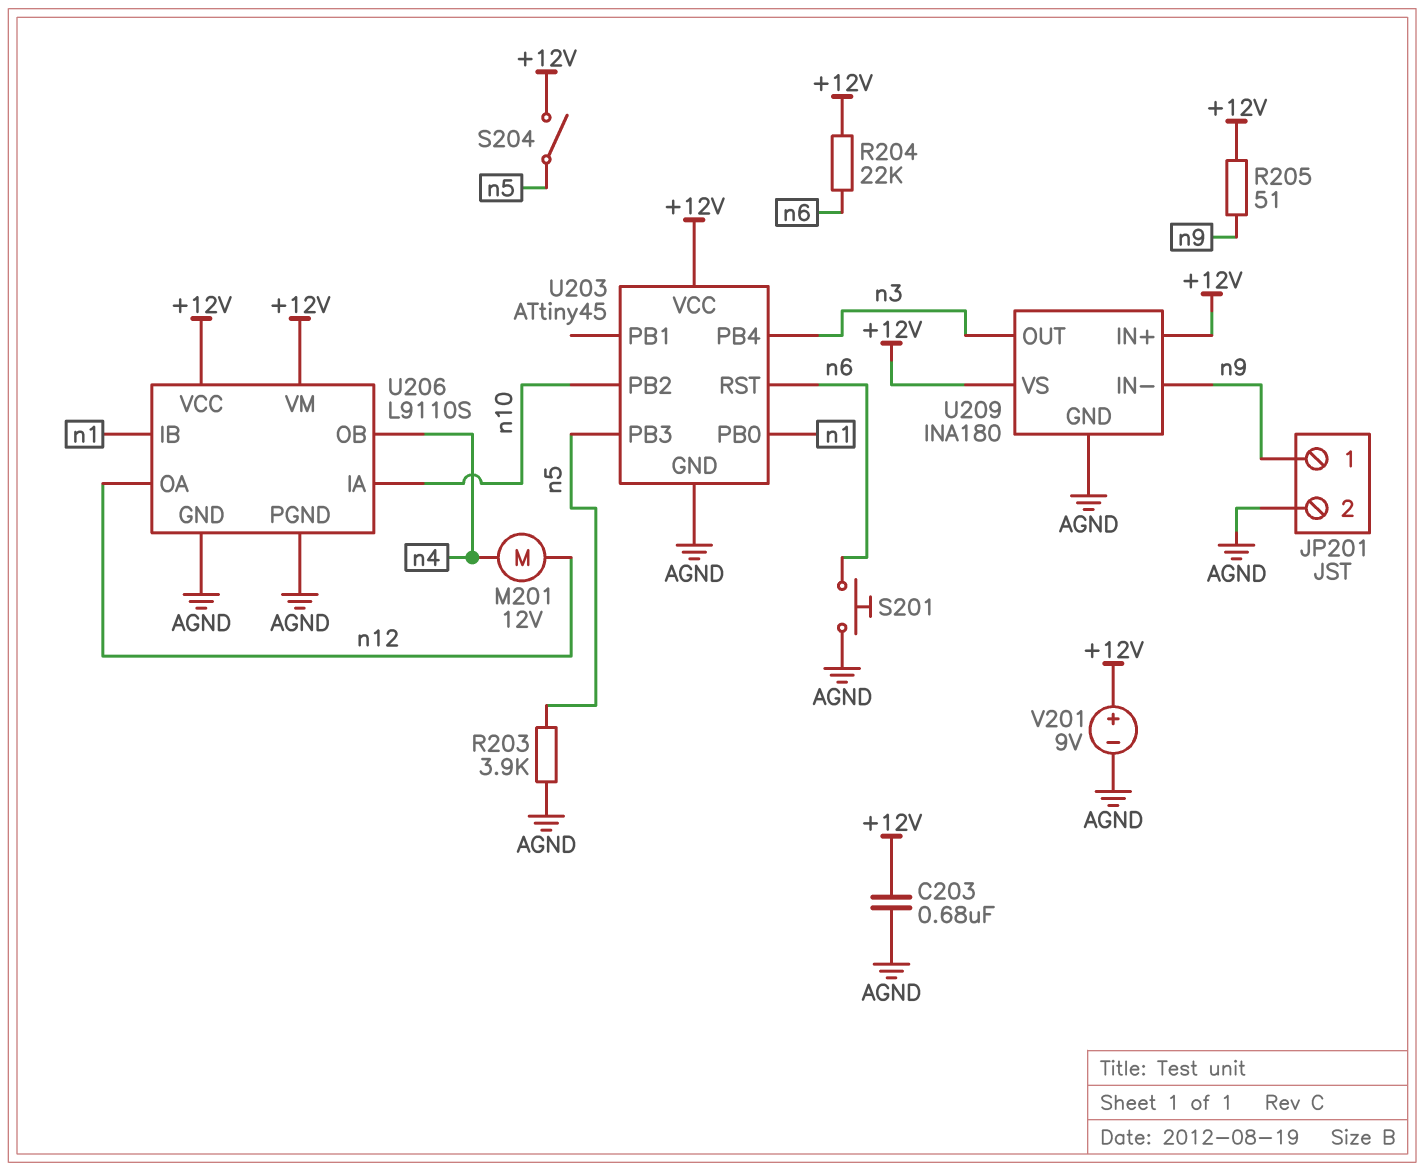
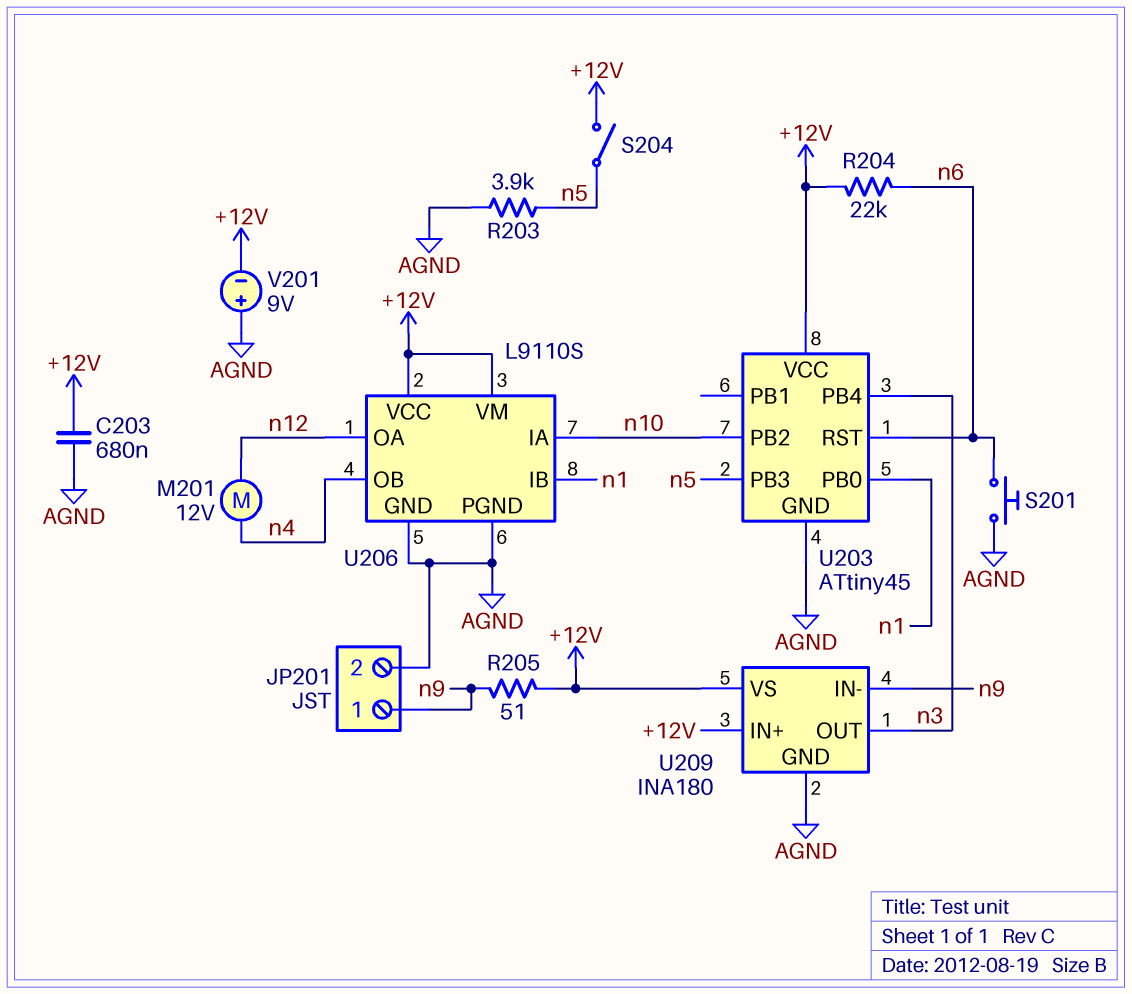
V201: 9V (plus +12V, minus AGND) -> 9V (plus AGND, minus +12V)

